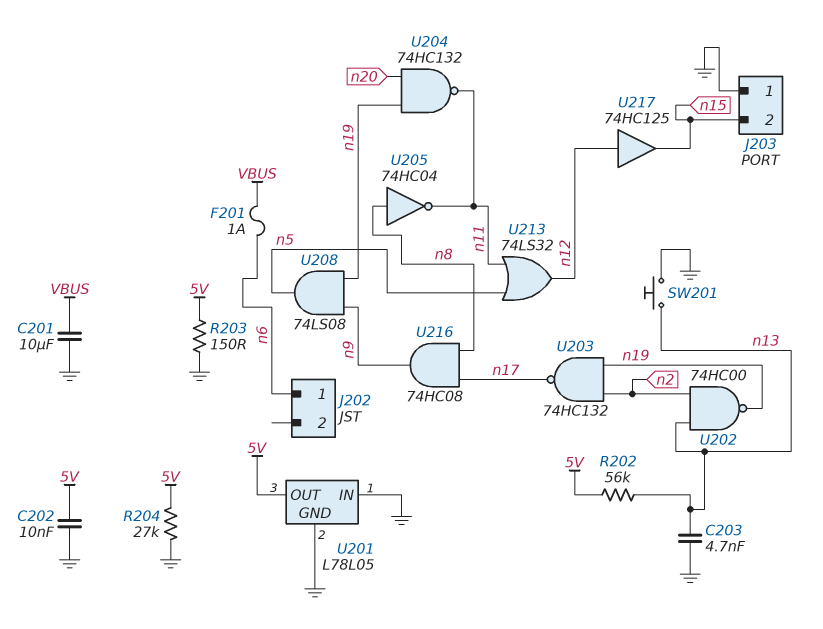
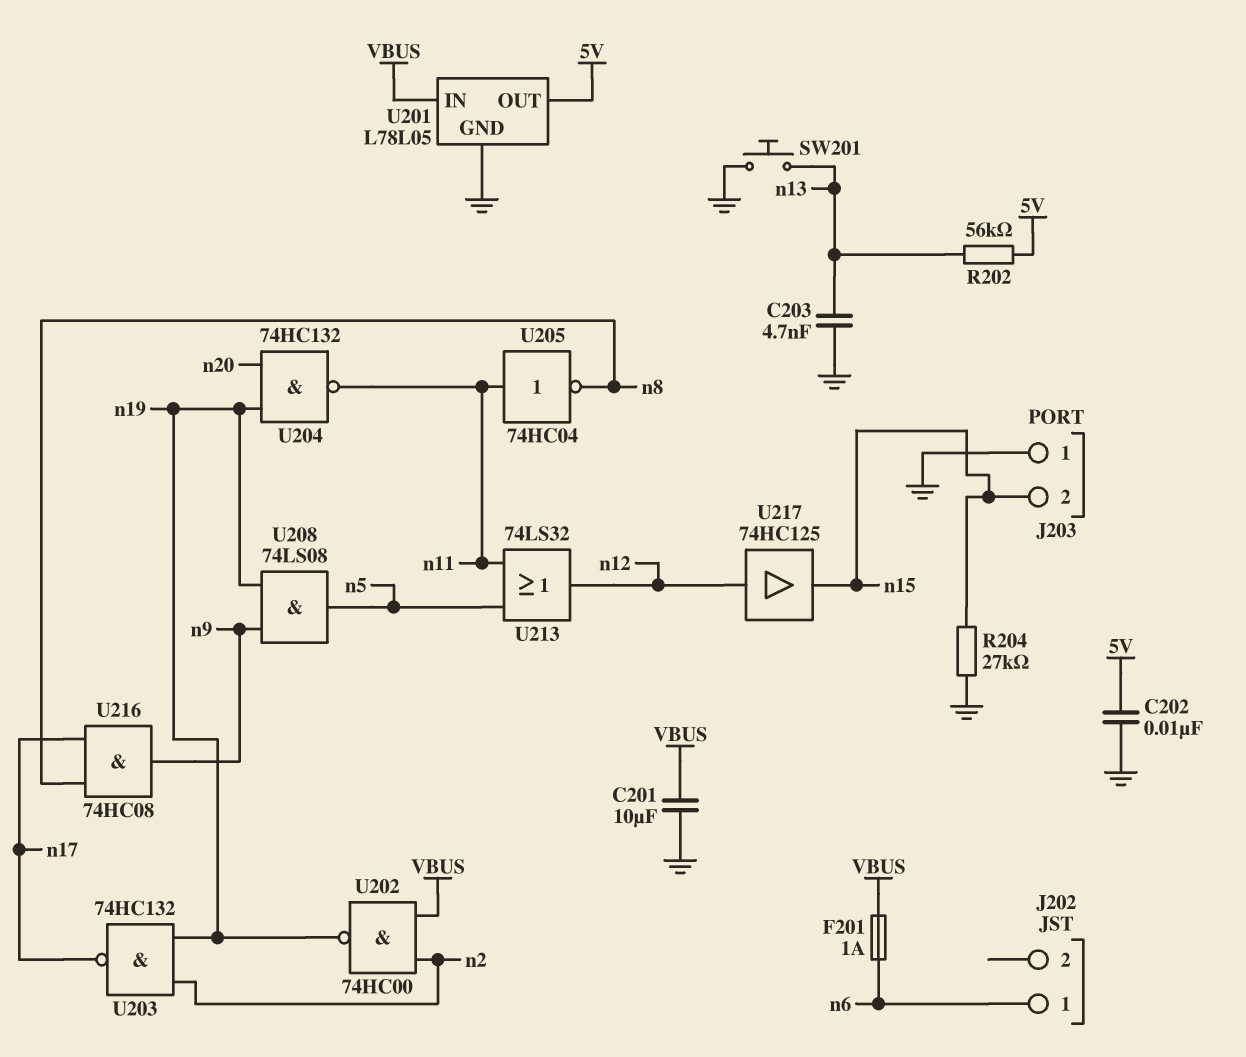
R203: 150 (5V, GND) -> none
R204: 27k (5V, GND) -> 27k (GND, n15)
U201 pin IN: GND -> VBUS
U202: NAND 74HC00 (in n2, in n13, out n19) -> NAND 74HC00 (in VBUS, in n2, out n19)
U205: NOT 74HC04 (in n8, out n11) -> NOT 74HC04 (in n11, out n8)

